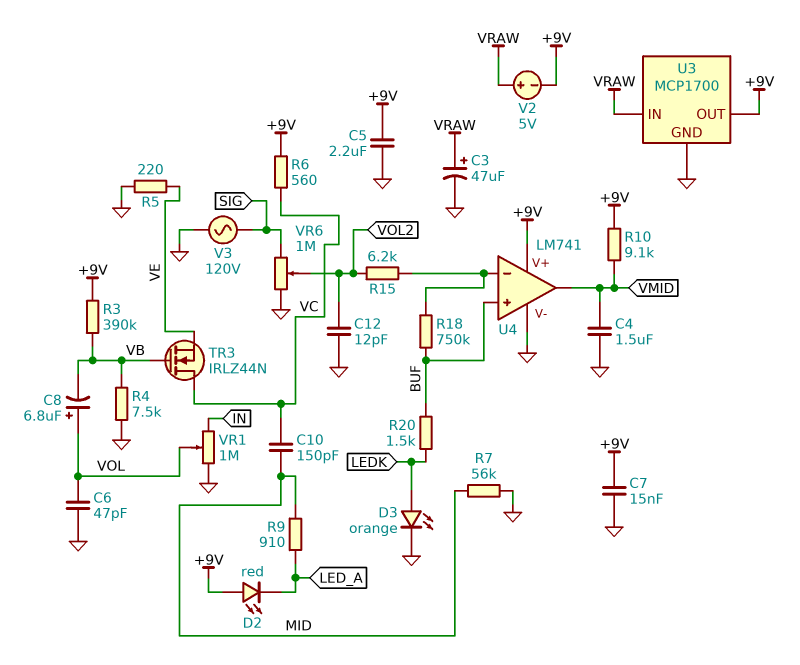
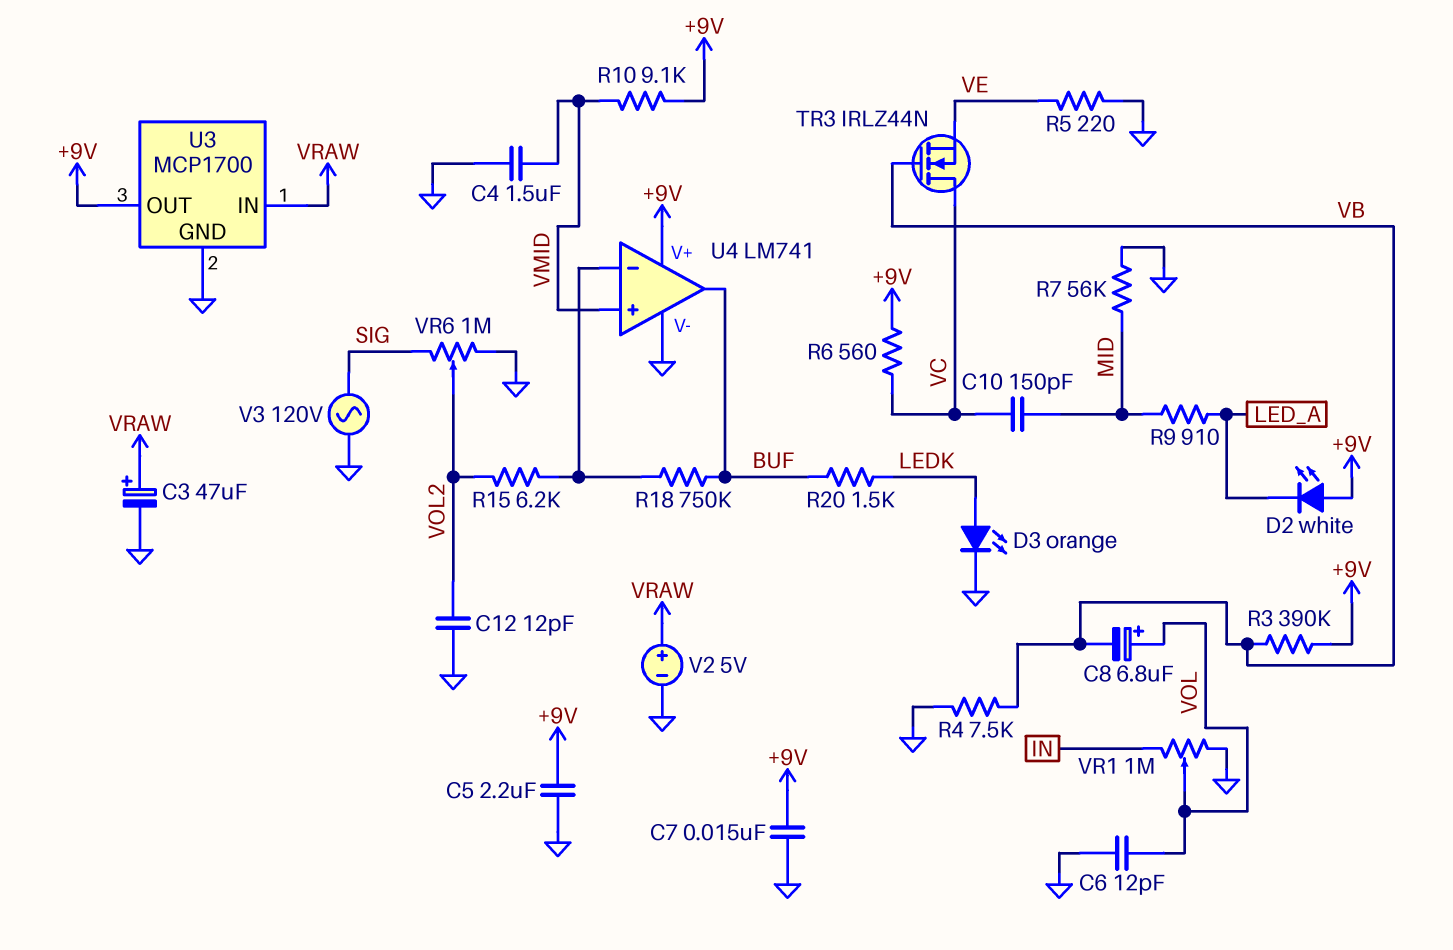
C6: 47pF (GND, VOL) -> 12pF (GND, VOL)
D2: LED red (A +9V, K LED_A) -> LED white (A +9V, K LED_A)
U4 pin in+: BUF -> VMID
U4 pin out: VMID -> BUF
V2: 5V (plus VRAW, minus +9V) -> 5V (plus VRAW, minus GND)

